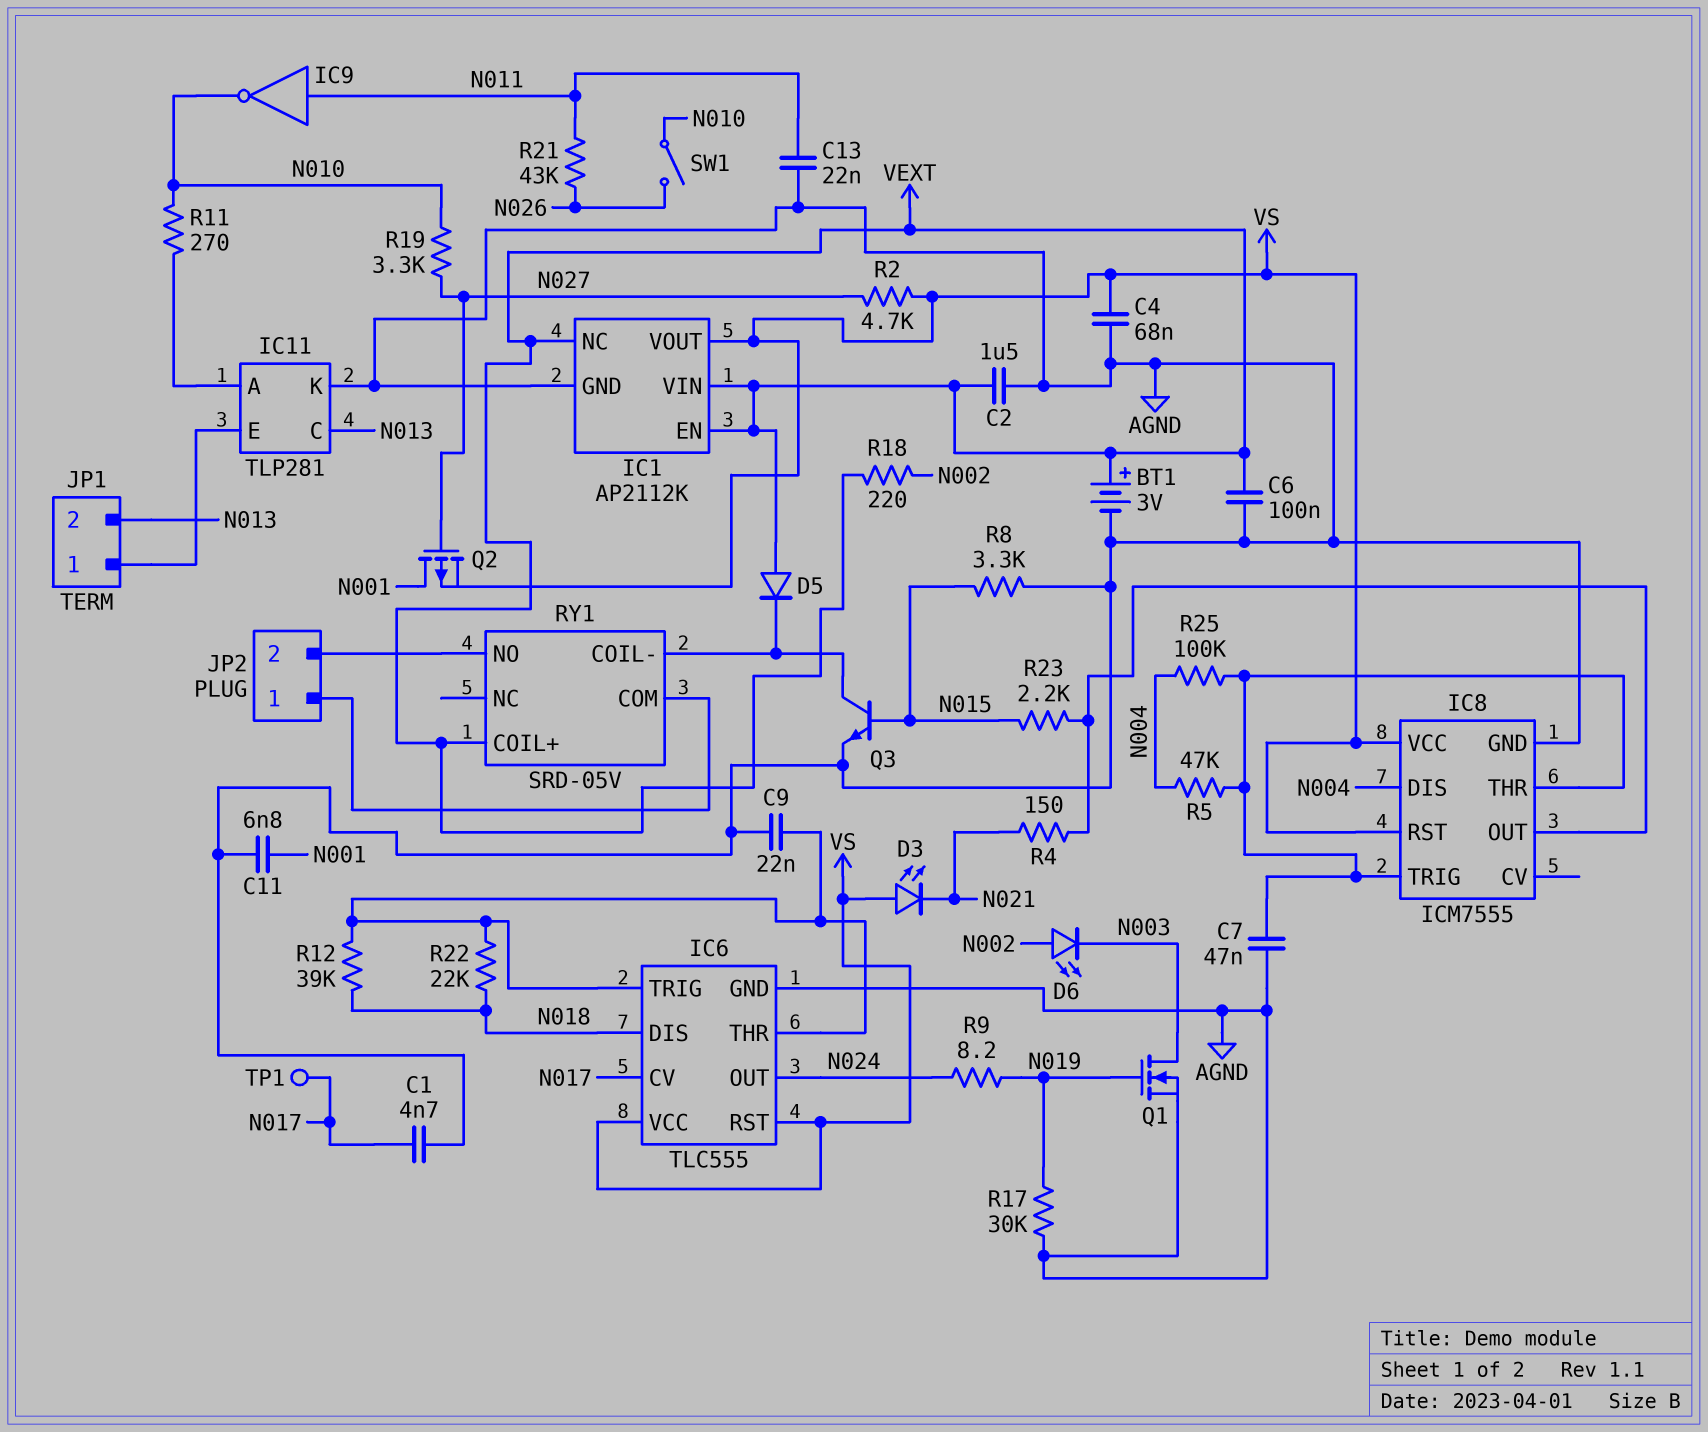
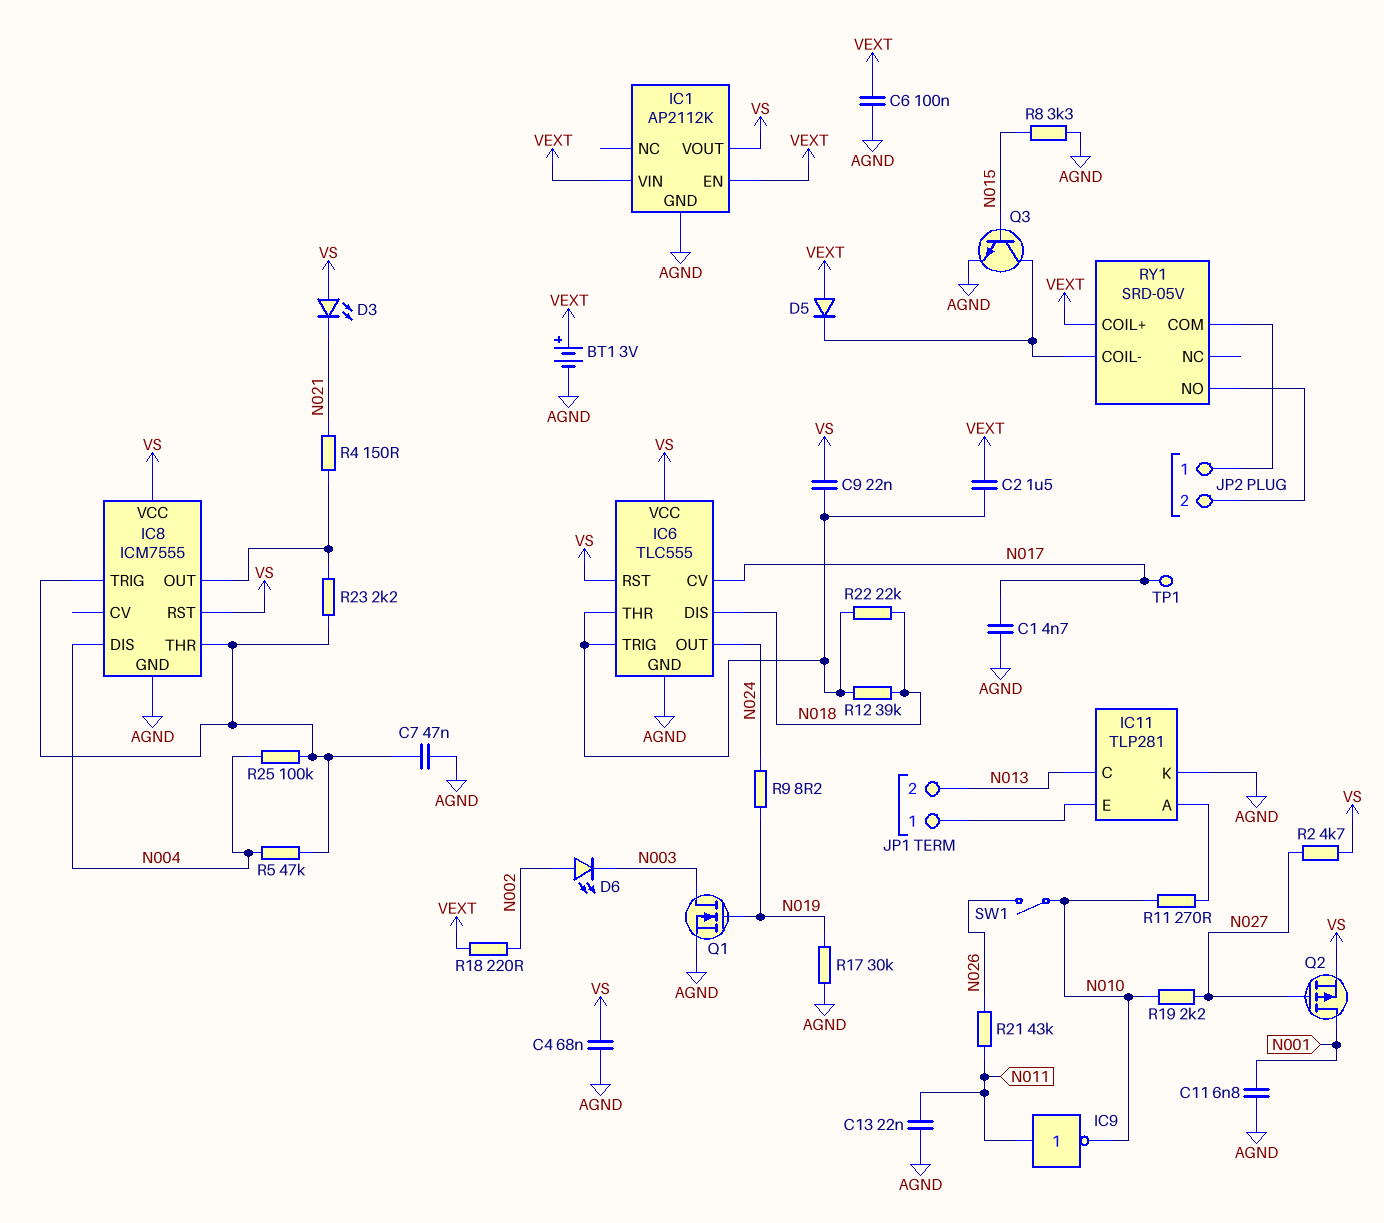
C2: 1.5uF (AGND, VEXT) -> 1.5uF (IC6/THR, VEXT)
C9: 22nF (AGND, IC6/THR) -> 22nF (IC6/THR, VS)
IC1 pin NC: VEXT -> none
R19: 3.3k (N010, N027) -> 2.2k (N010, N027)
R23: 2.2k (IC8/OUT, N015) -> 2.2k (IC8/OUT, IC8/THR)

